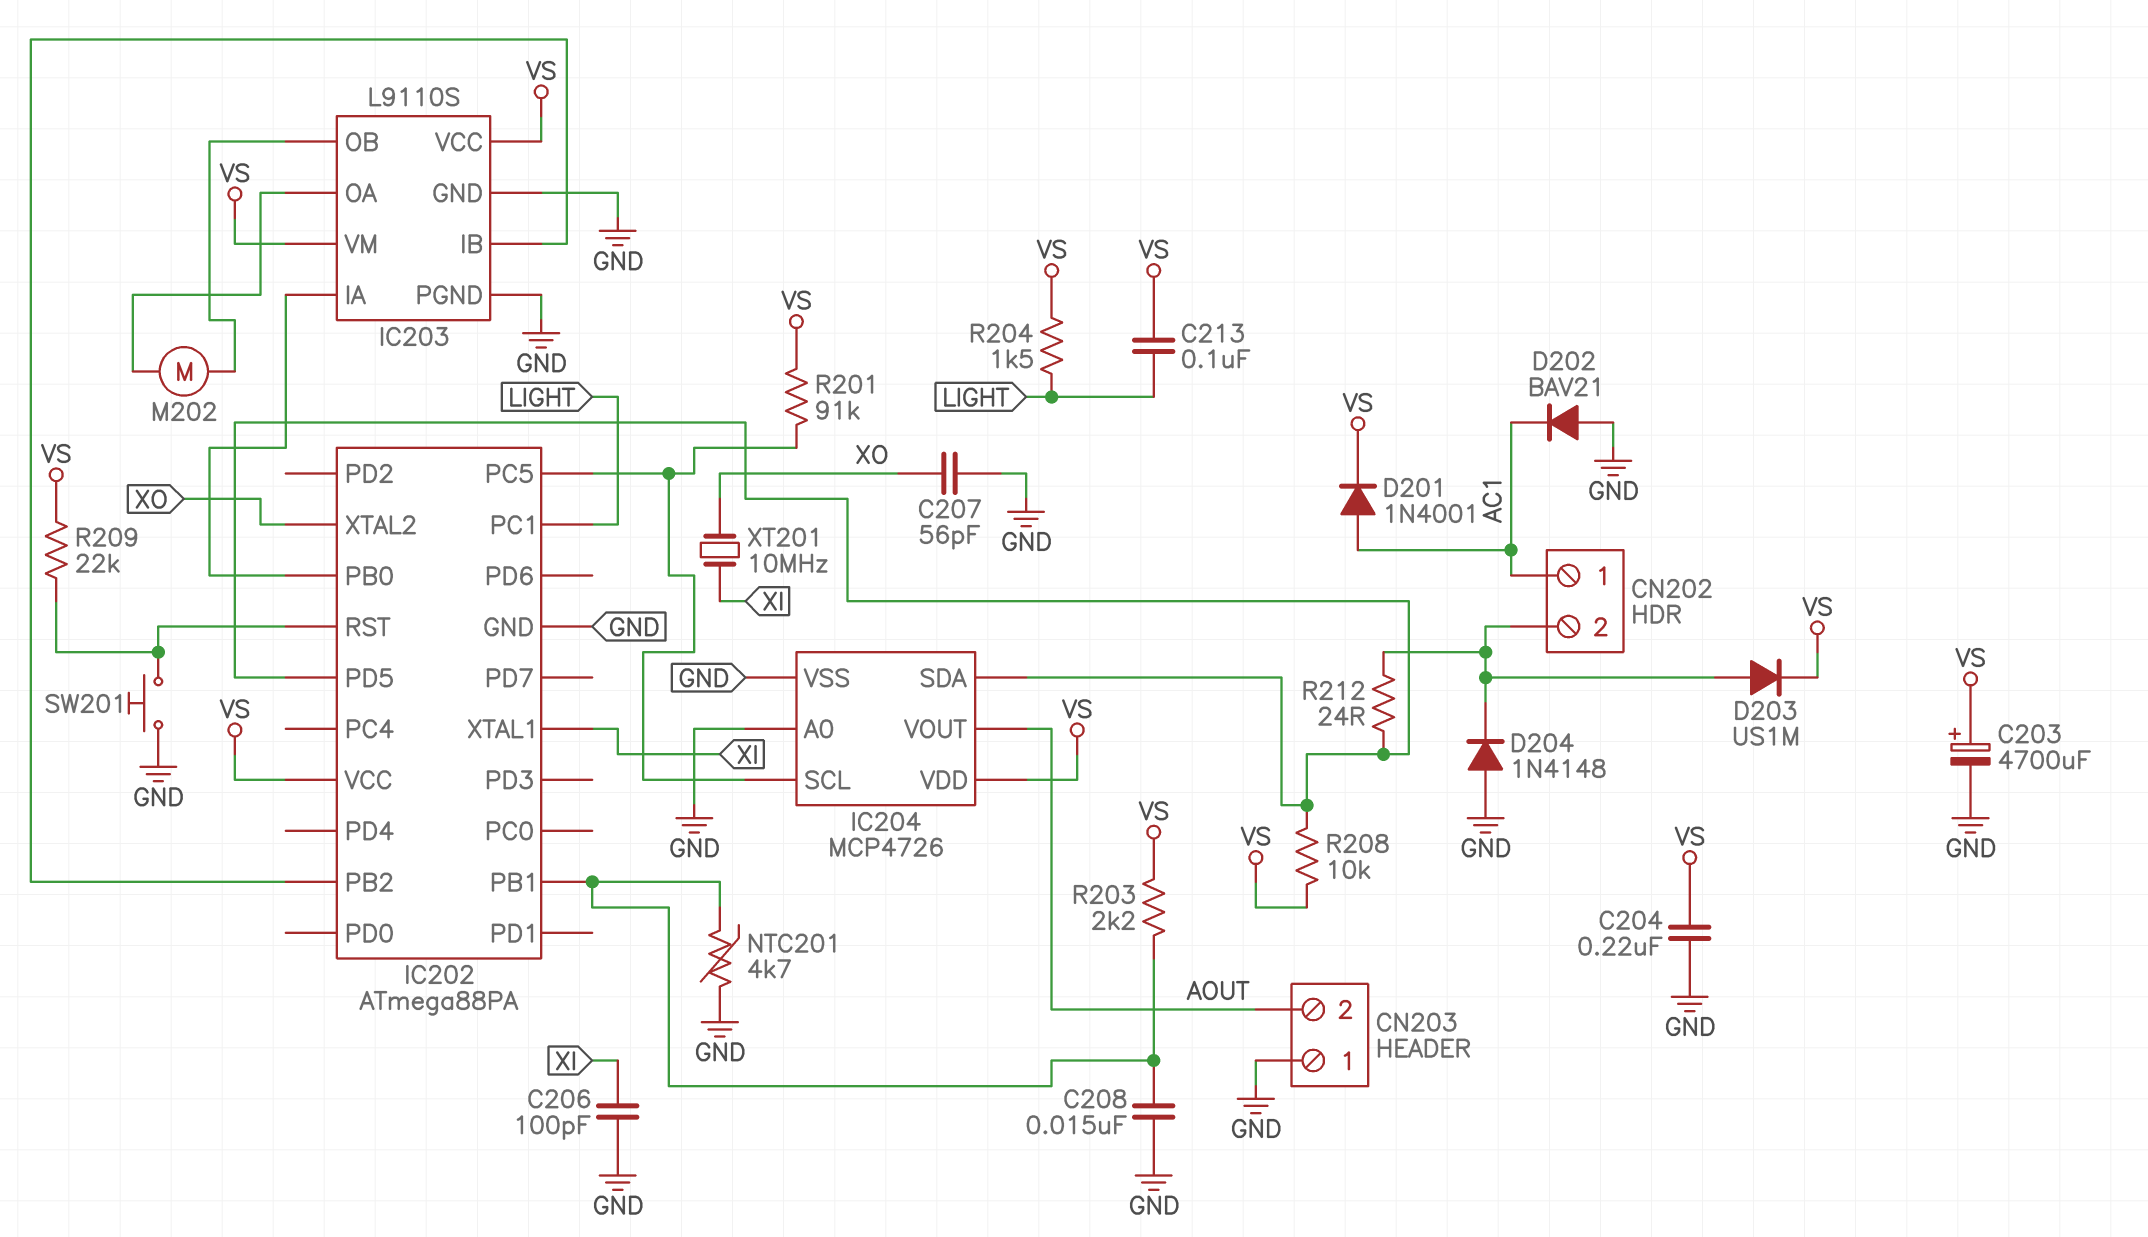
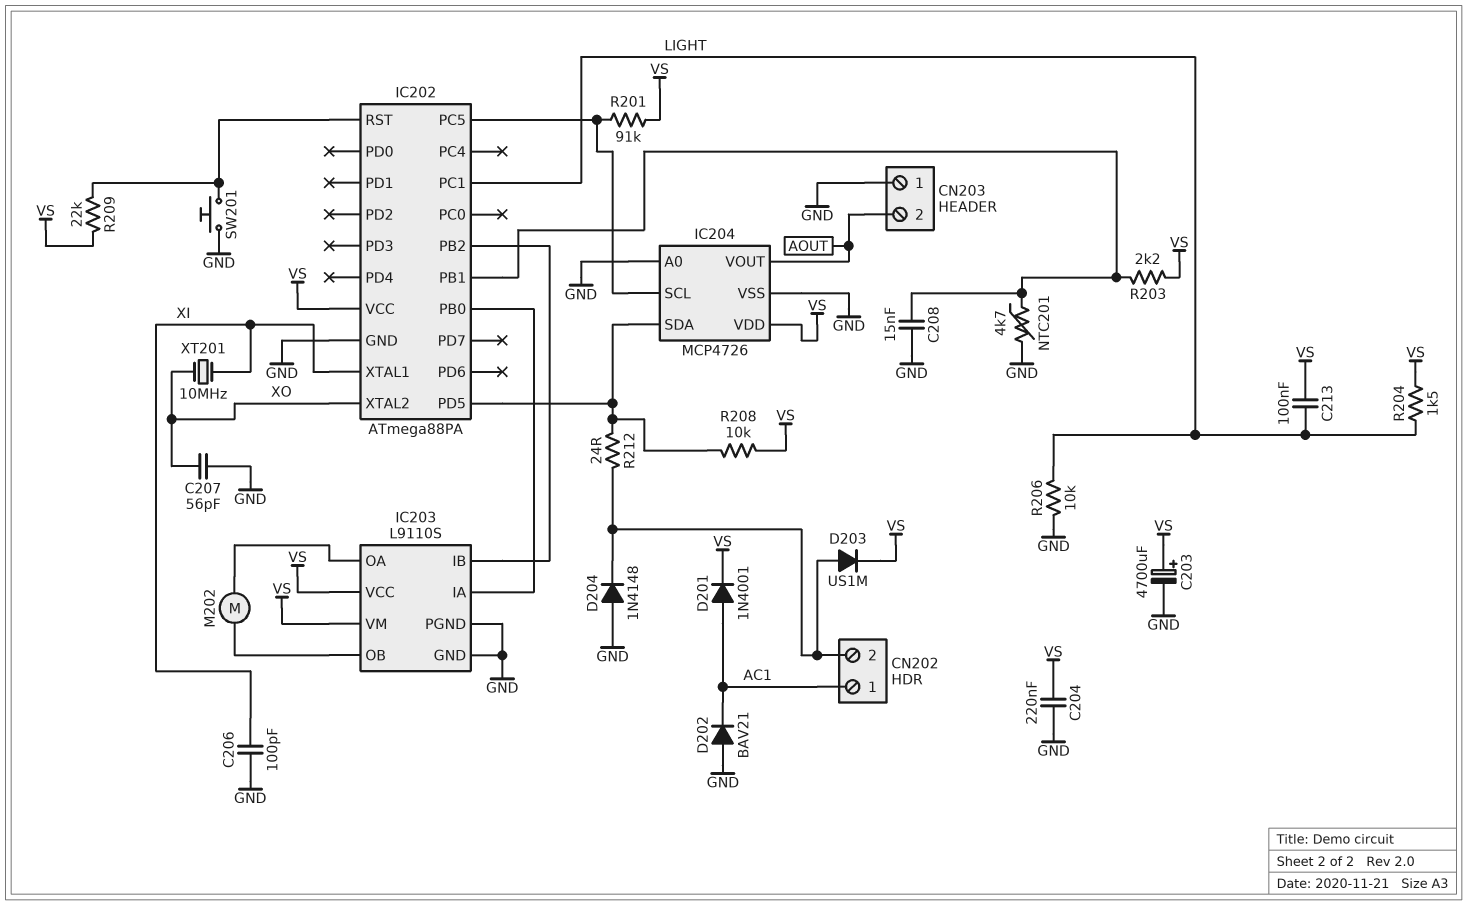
R206: none -> 10k (GND, LIGHT)

